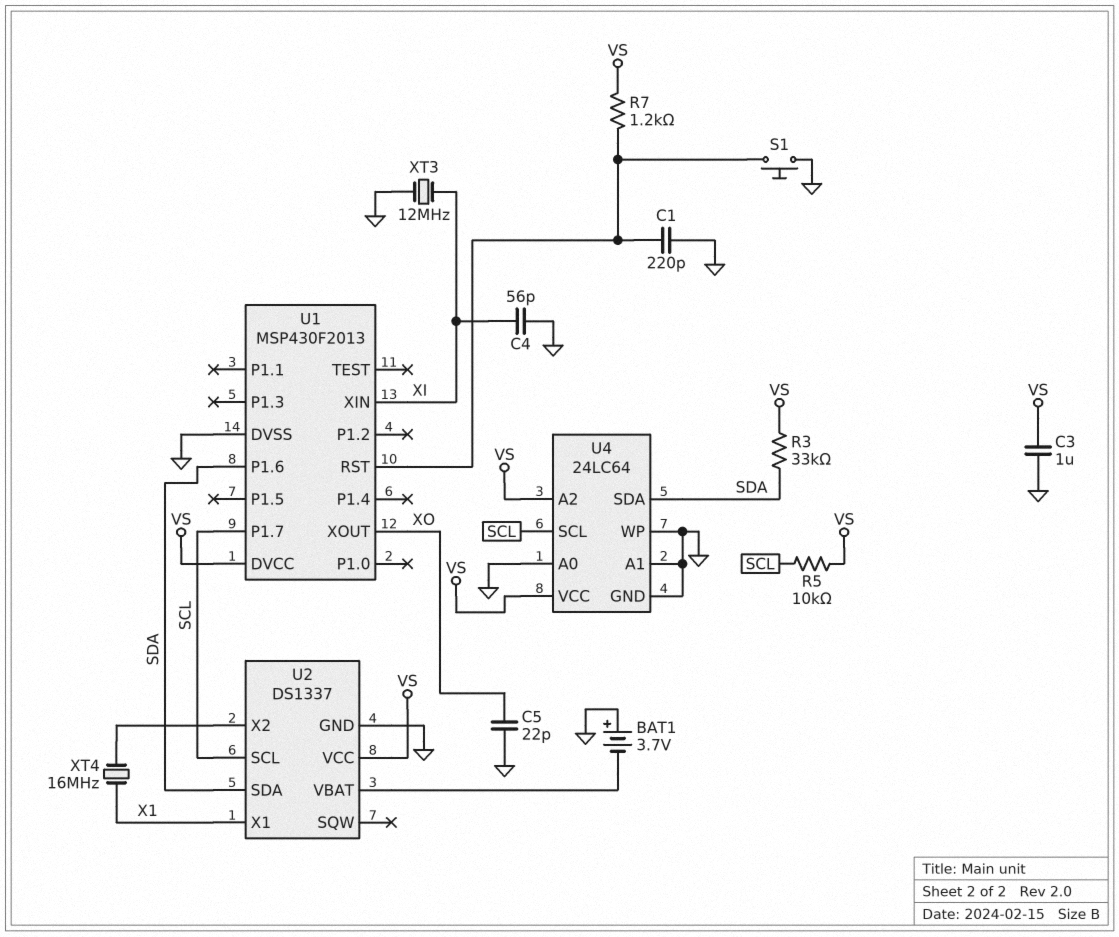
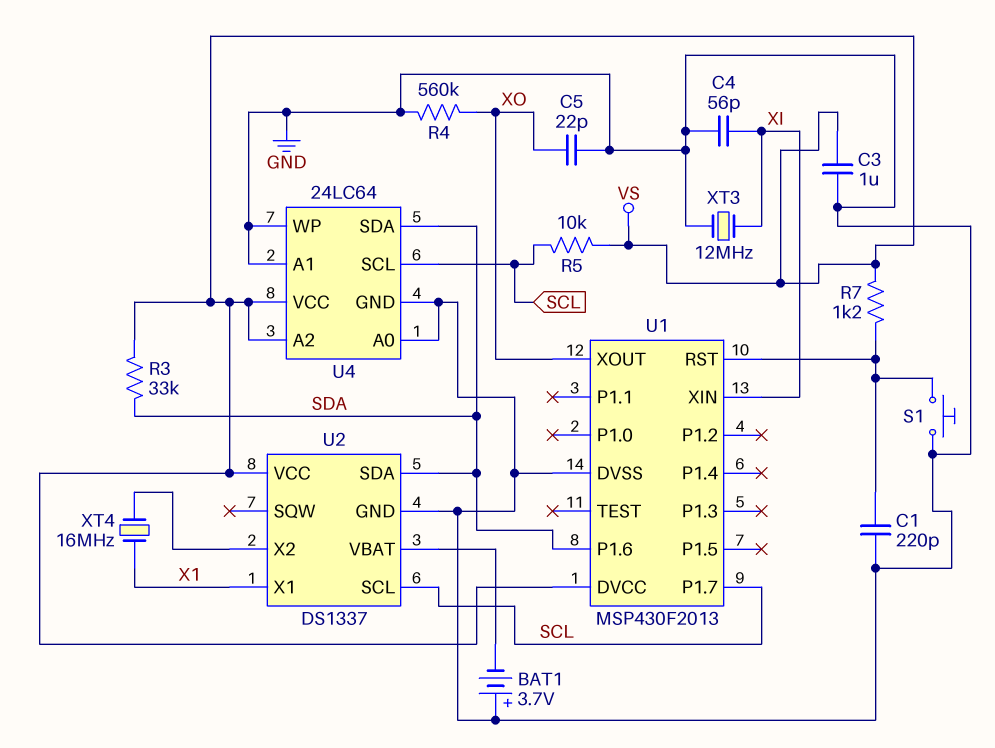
R4: none -> 560k (GND, XO)

